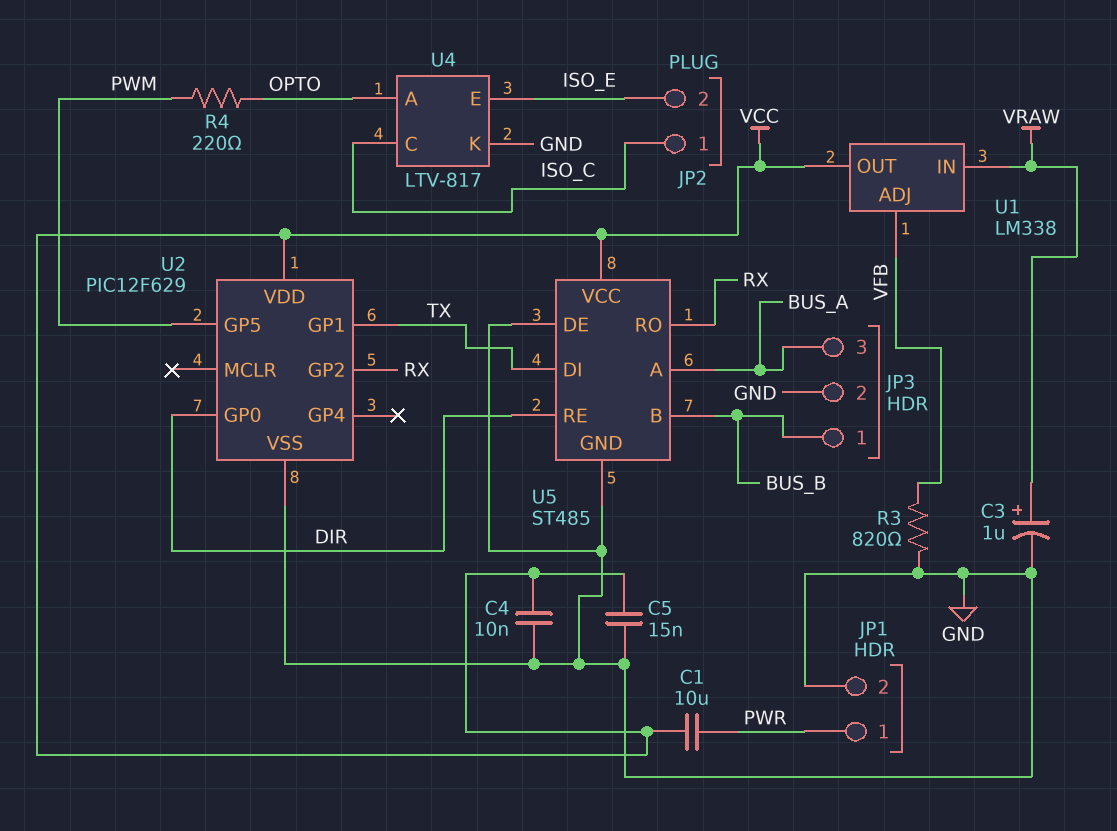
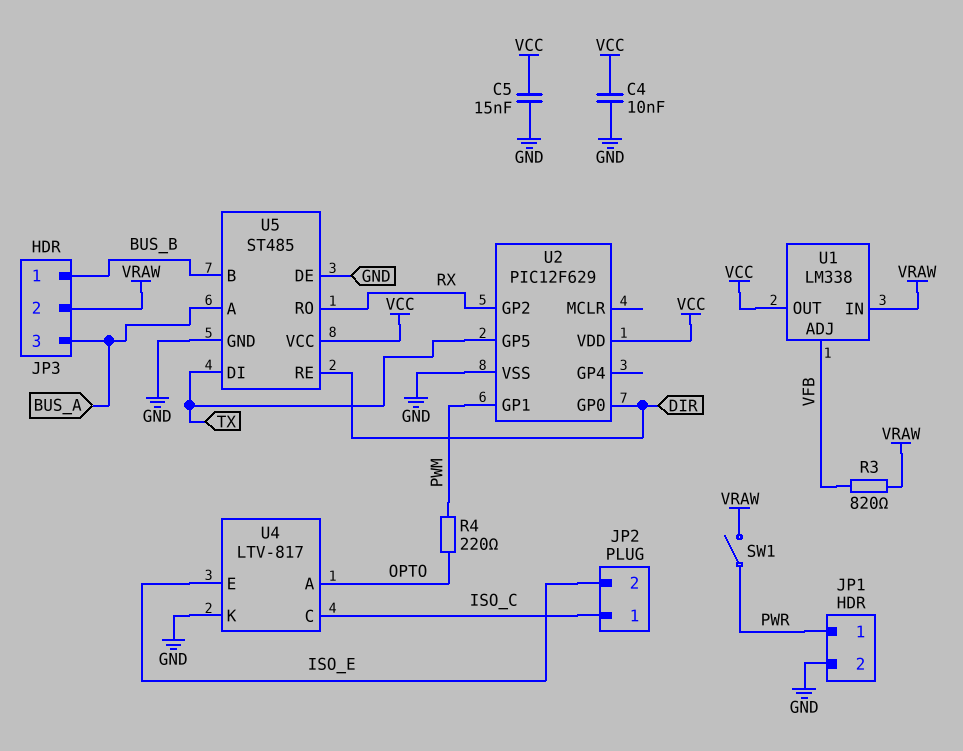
C1: 10uF (PWR, VCC) -> none
C3: 1uF (plus VRAW, minus GND) -> none
JP3 pin 2: GND -> VRAW
R3: 820 (GND, VFB) -> 820 (VFB, VRAW)
SW1: none -> switch (PWR, VRAW)
U2 pin GP1: TX -> PWM
U2 pin GP5: PWM -> TX

